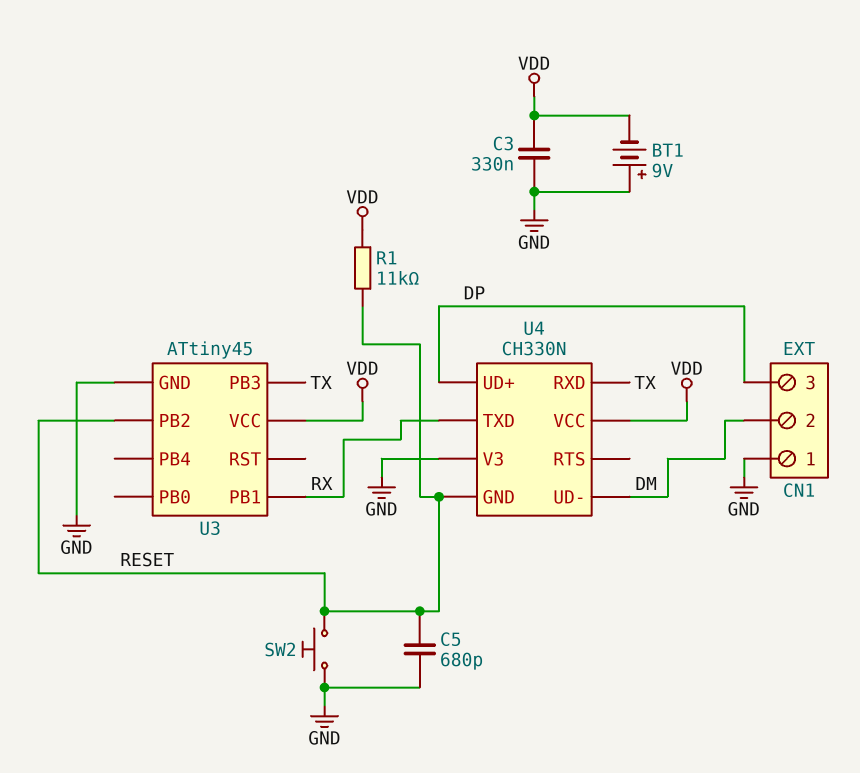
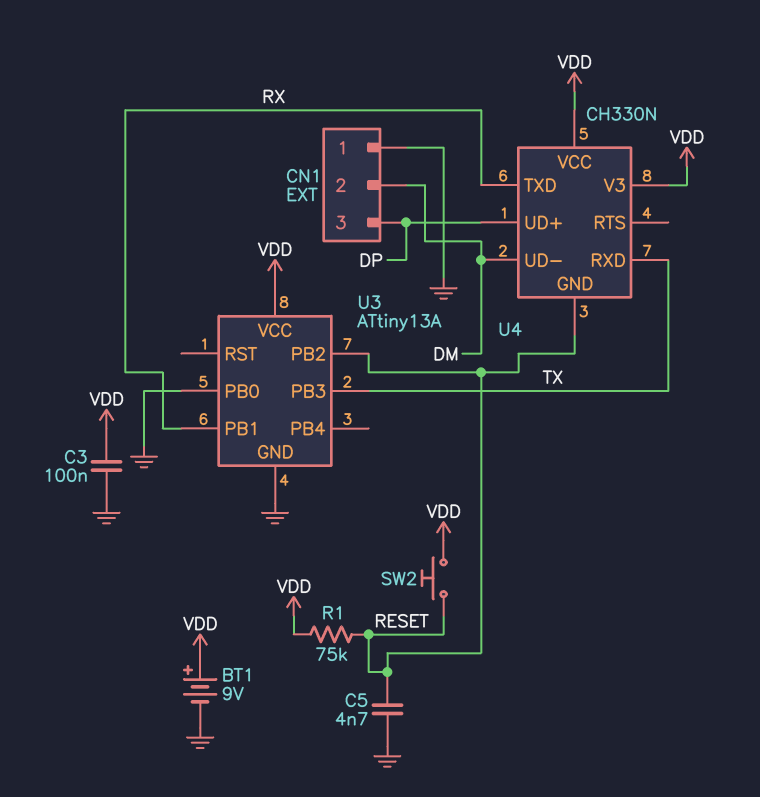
BT1: 9V (plus GND, minus VDD) -> 9V (plus VDD, minus GND)
C3: 330nF (GND, VDD) -> 100nF (GND, VDD)
C5: 680pF (GND, RESET) -> 4.7nF (GND, RESET)
R1: 11k (RESET, VDD) -> 75k (RESET, VDD)
SW2: button (GND, RESET) -> button (RESET, VDD)
U3: ATtiny45 -> ATtiny13A
U3 pin PB0: none -> GND
U4 pin V3: GND -> VDD

